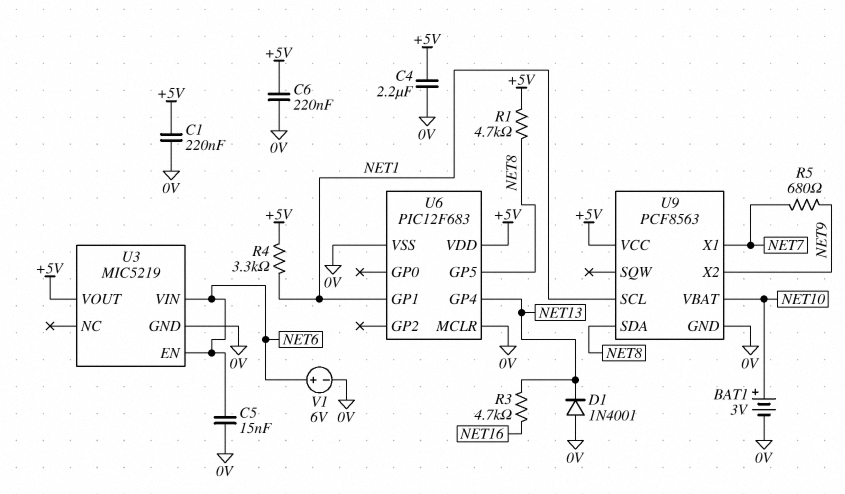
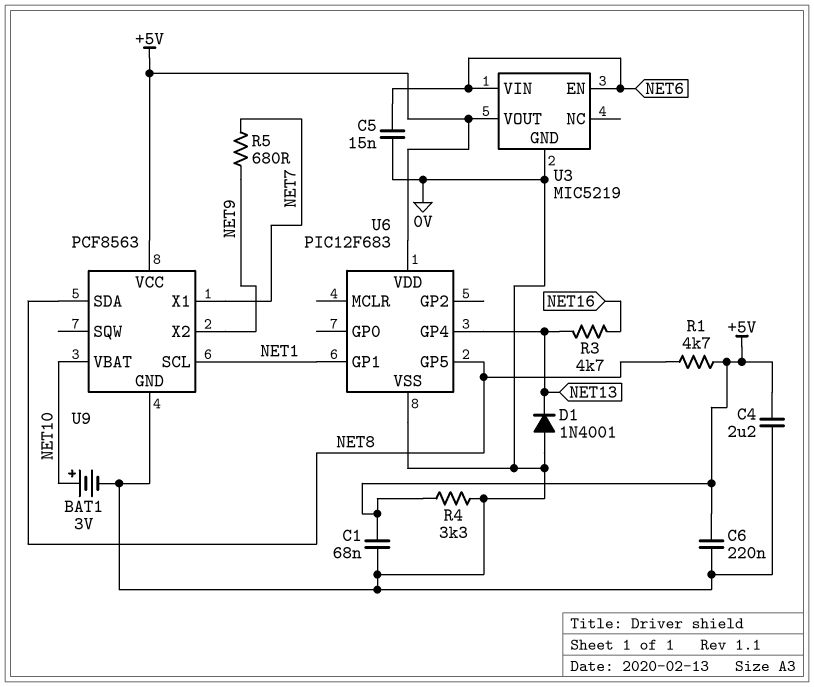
C1: 220nF (+5V, 0V) -> 68nF (+5V, 0V)
R4: 3.3k (+5V, NET1) -> 3.3k (+5V, 0V)
U6 pin MCLR: 0V -> none
V1: 6V (plus NET6, minus 0V) -> none

